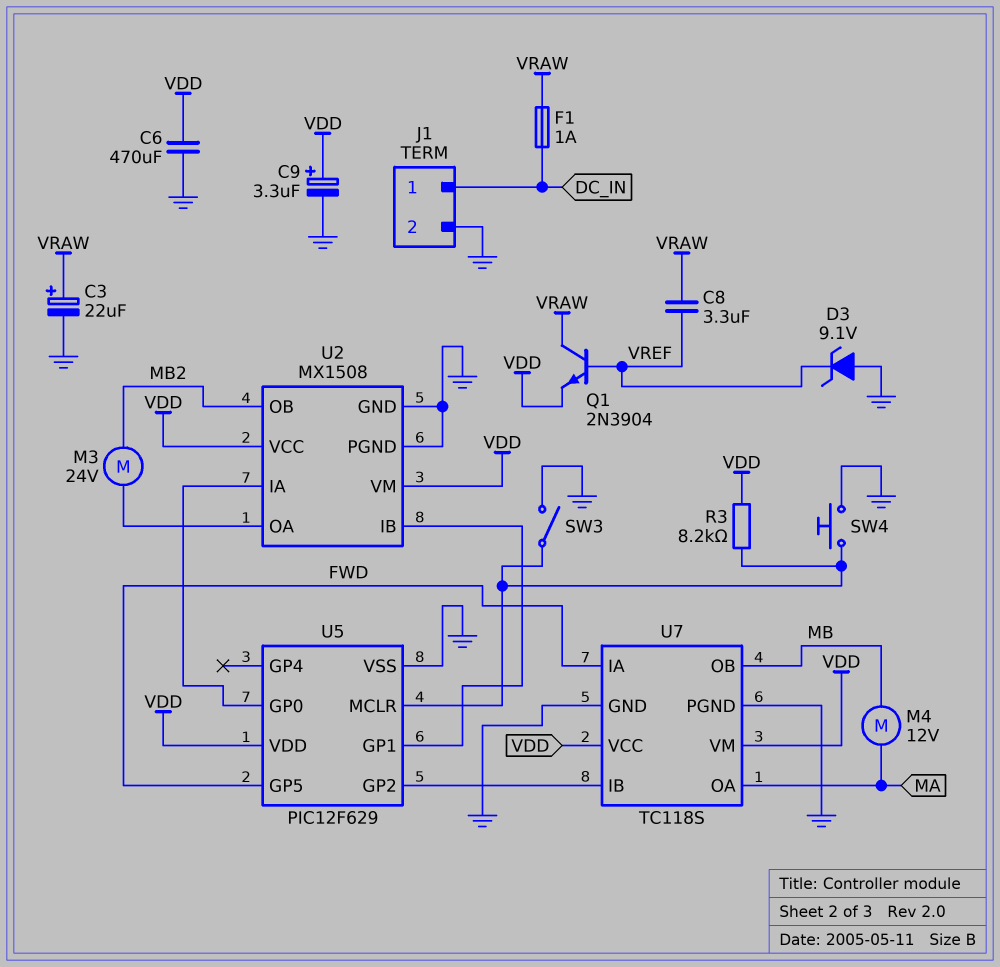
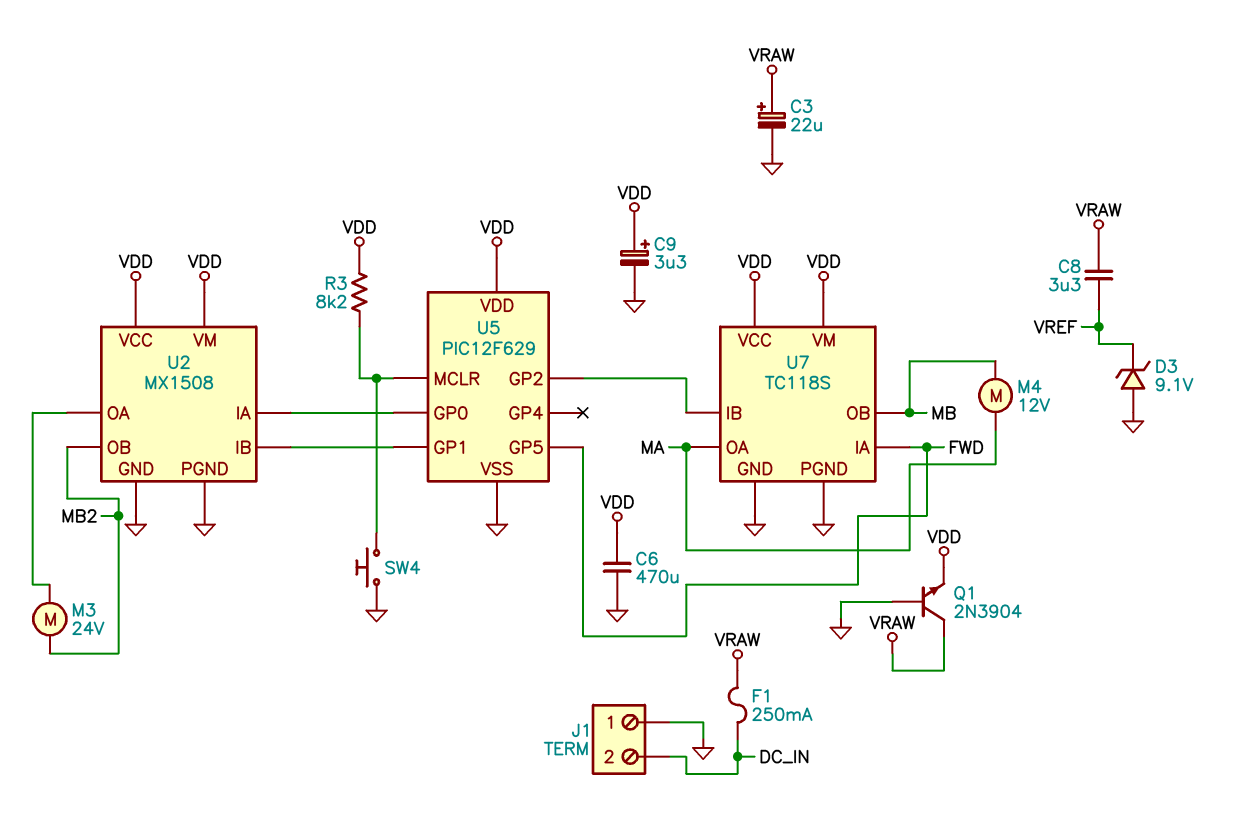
F1: 1A (DC_IN, VRAW) -> 250mA (DC_IN, VRAW)
J1 pin 1: DC_IN -> GND
J1 pin 2: GND -> DC_IN
Q1: NPN 2N3904 (B VREF, C VRAW, E VDD) -> NPN 2N3904 (B GND, C VRAW, E VDD)
SW3: switch (GND, U5/MCLR) -> none

